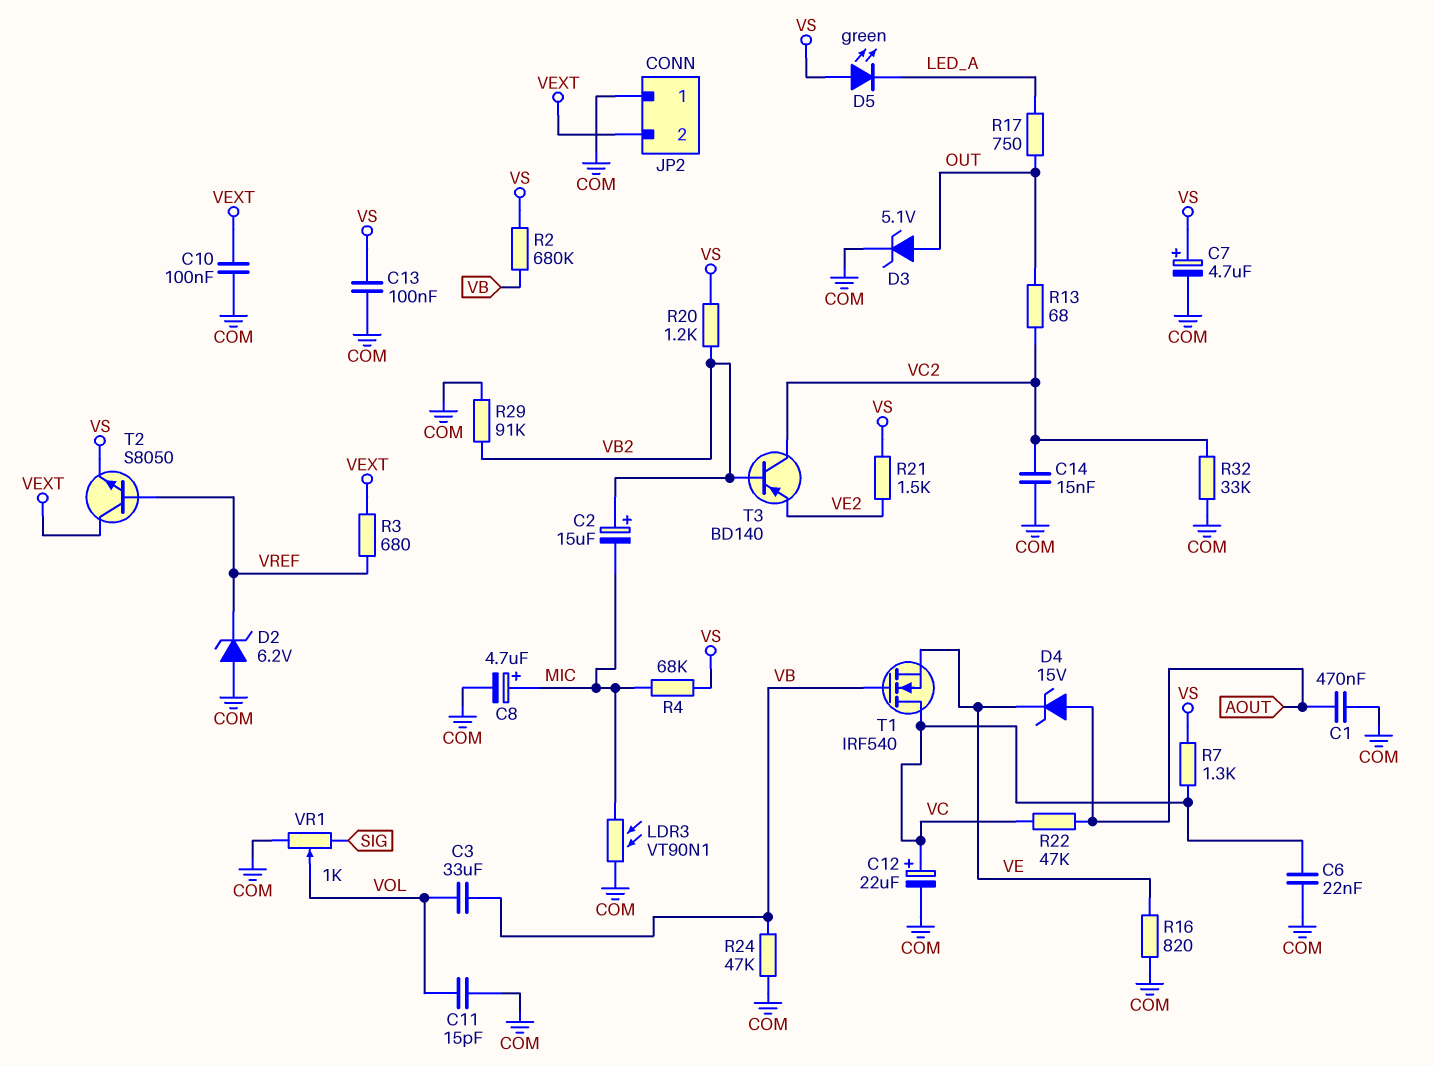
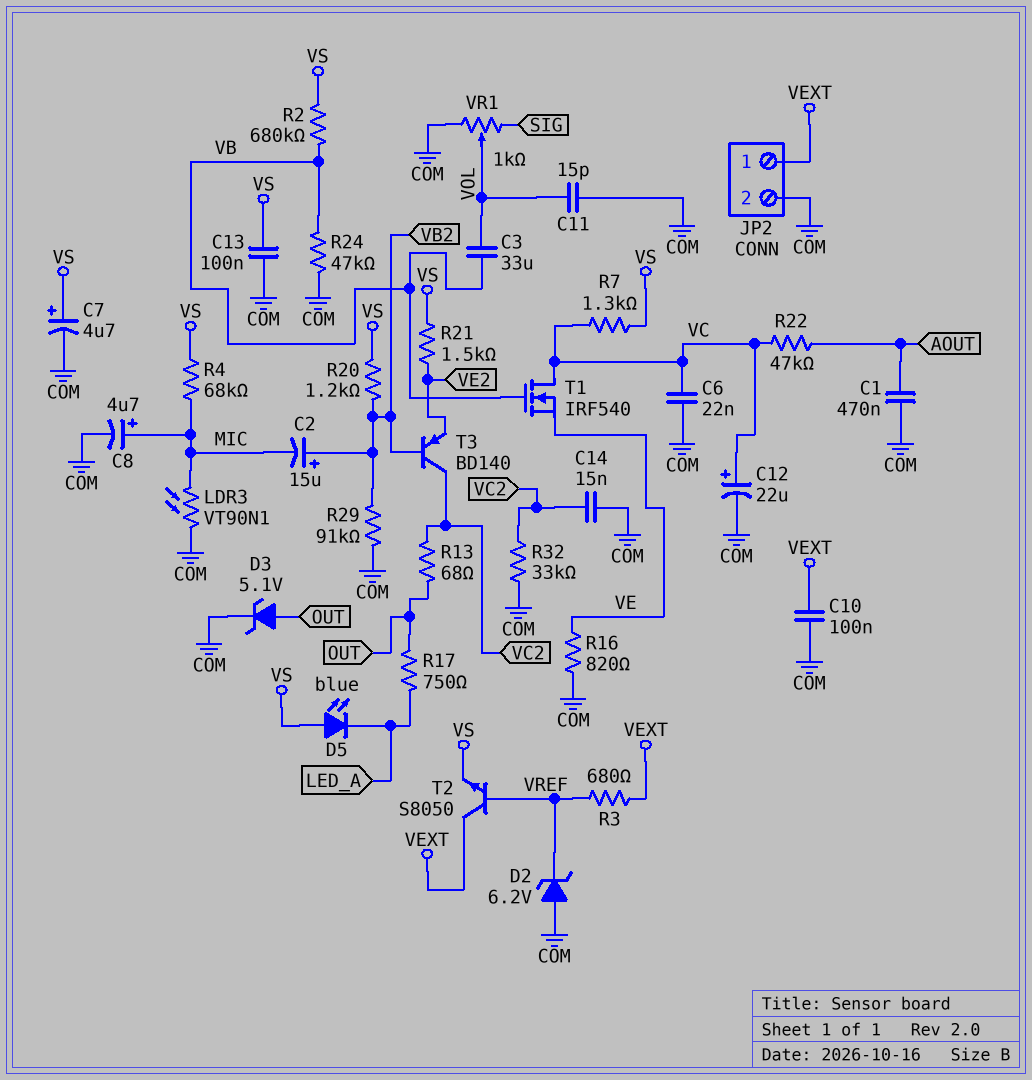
D4: zener 15V (A AOUT, K VE) -> none
D5: LED green (A VS, K LED_A) -> LED blue (A VS, K LED_A)
JP2 pin 1: COM -> VEXT
JP2 pin 2: VEXT -> COM

